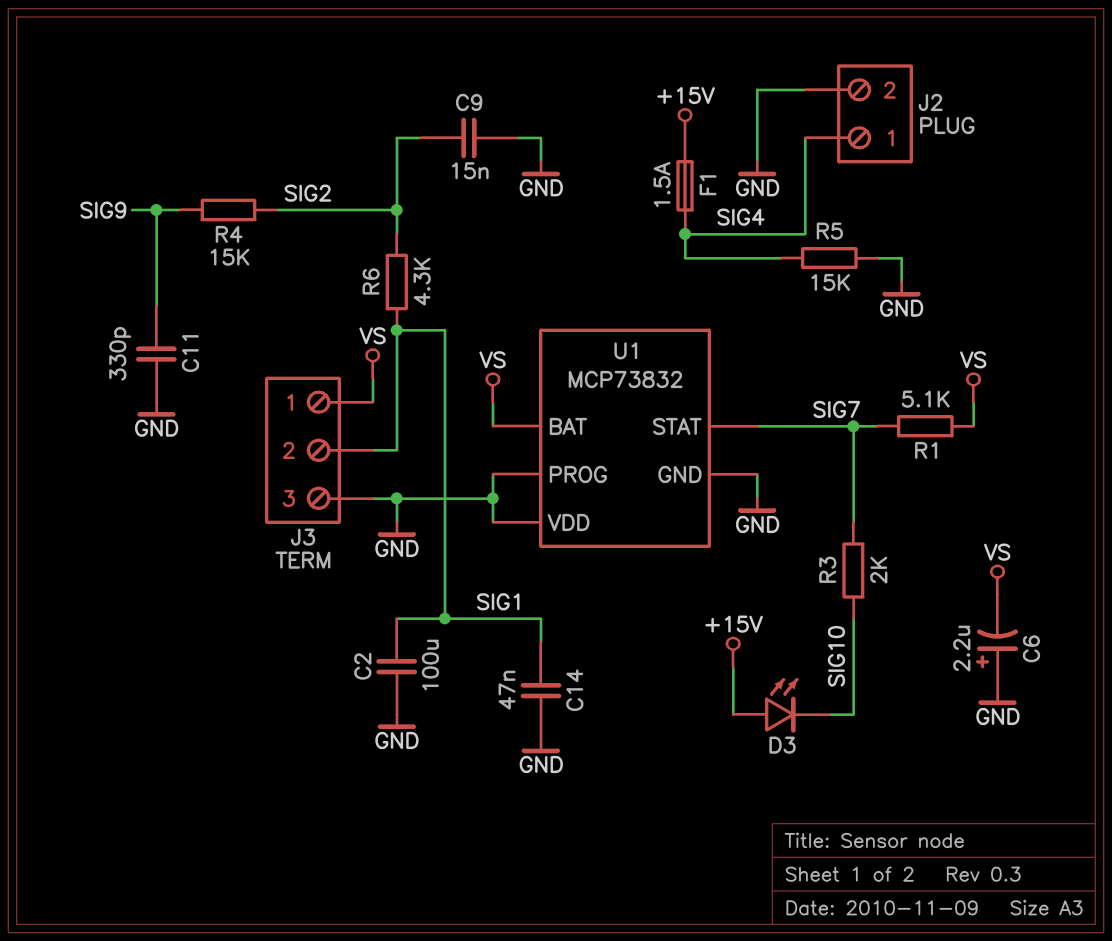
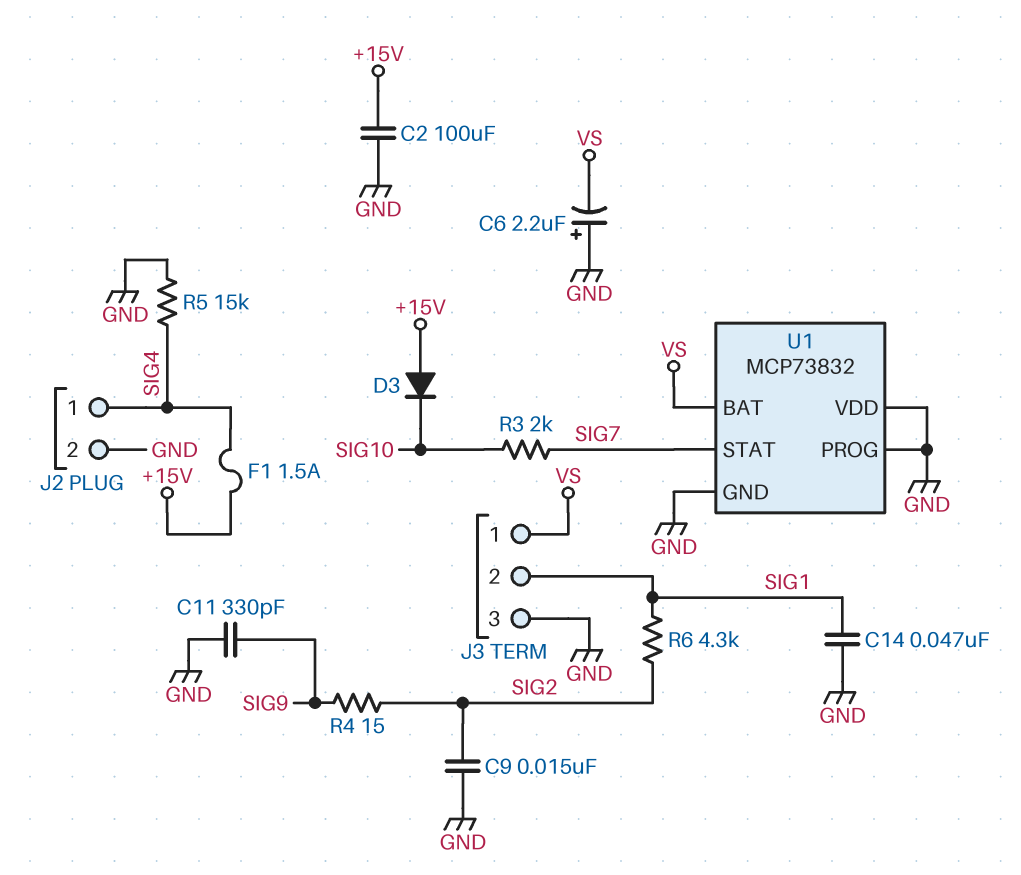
C2: 100uF (GND, SIG1) -> 100uF (+15V, GND)
D3: LED (A +15V, K SIG10) -> diode (A +15V, K SIG10)
R1: 5.1k (SIG7, VS) -> none
R4: 15k (SIG2, SIG9) -> 15 (SIG2, SIG9)

